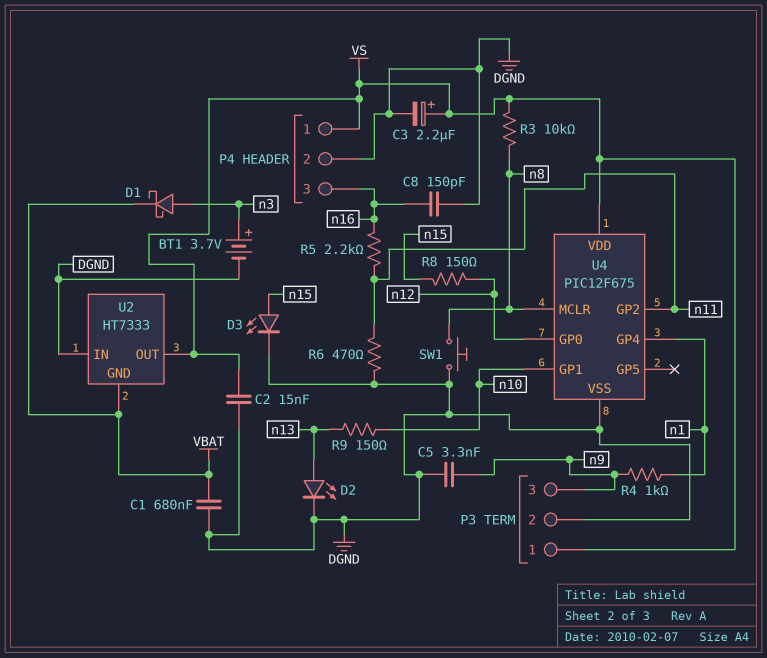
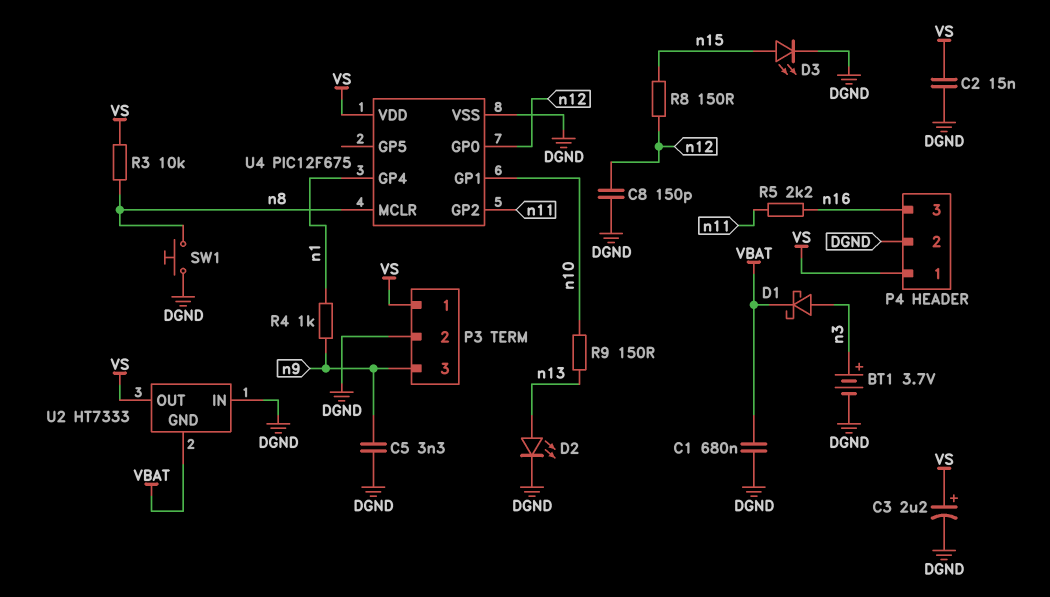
C8: 150pF (DGND, n16) -> 150pF (DGND, n12)
R6: 470 (DGND, n11) -> none

